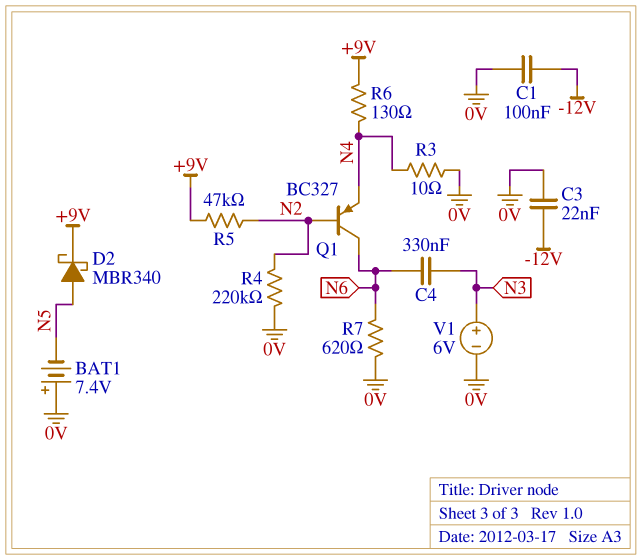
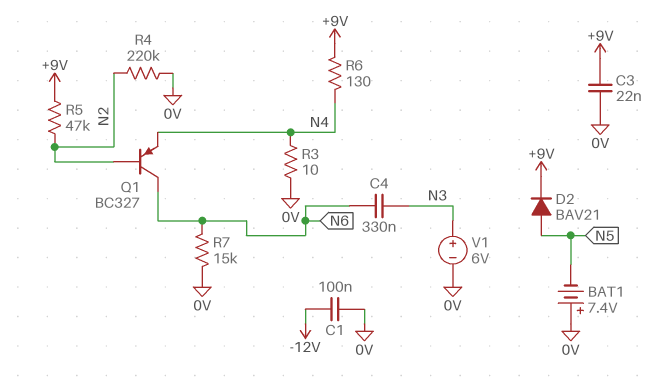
C3: 22nF (-12V, 0V) -> 22nF (+9V, 0V)
D2: schottky MBR340 (A N5, K +9V) -> diode BAV21 (A N5, K +9V)
R7: 620 (0V, N6) -> 15k (0V, N6)

